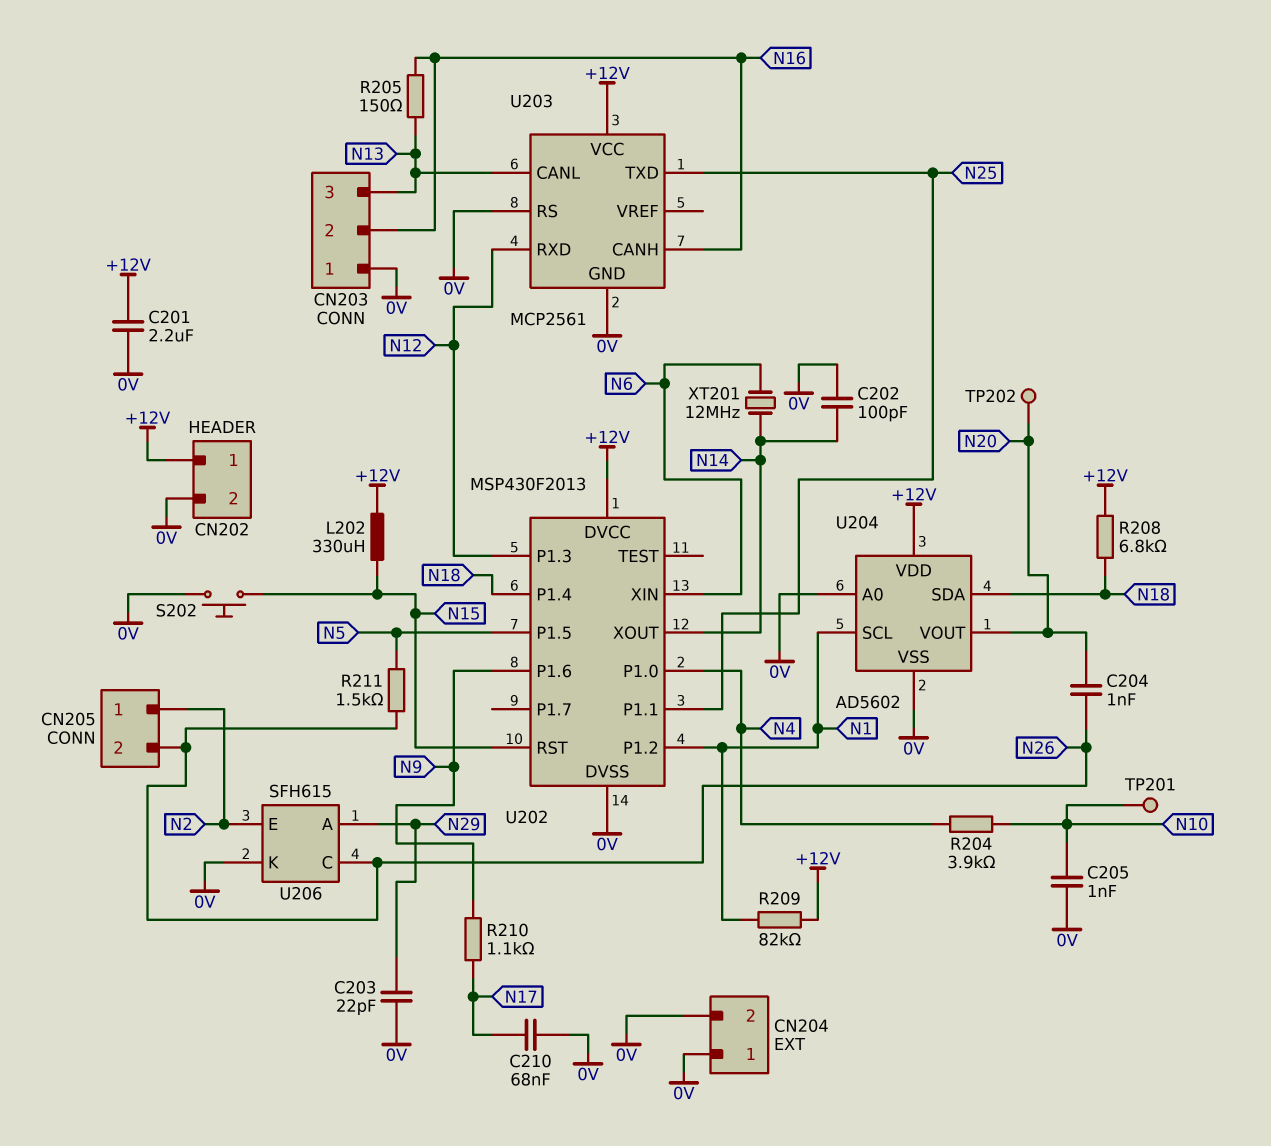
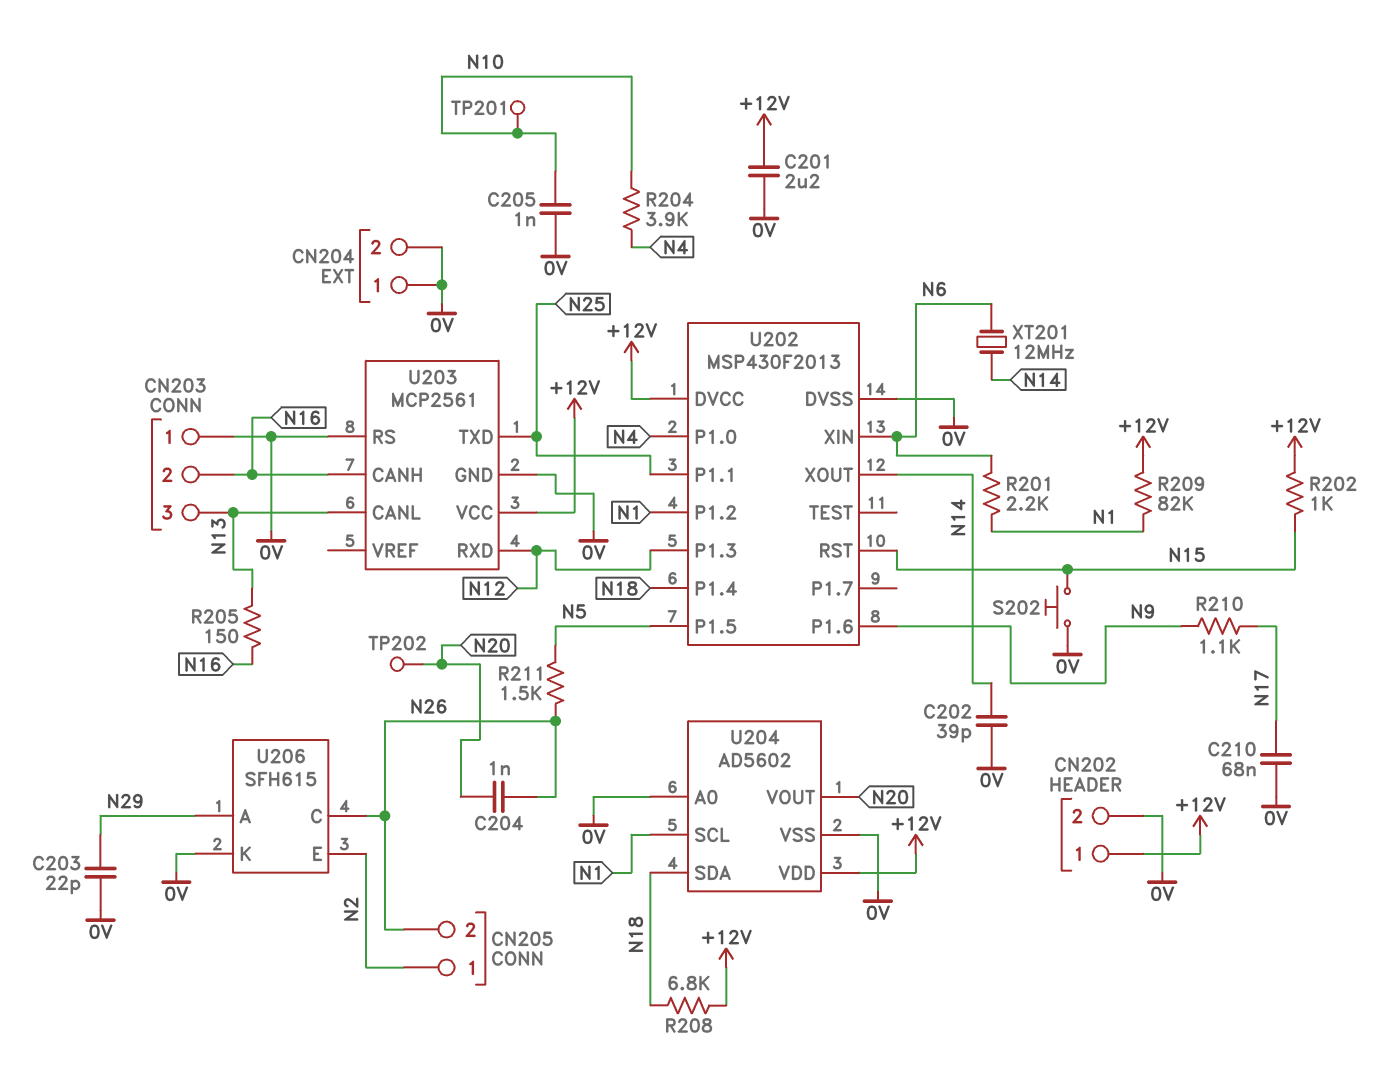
C202: 100pF (0V, N14) -> 39pF (0V, N14)
L202: 330uH (+12V, N15) -> none
R201: none -> 2.2k (N1, N6)
R202: none -> 1k (+12V, N15)

